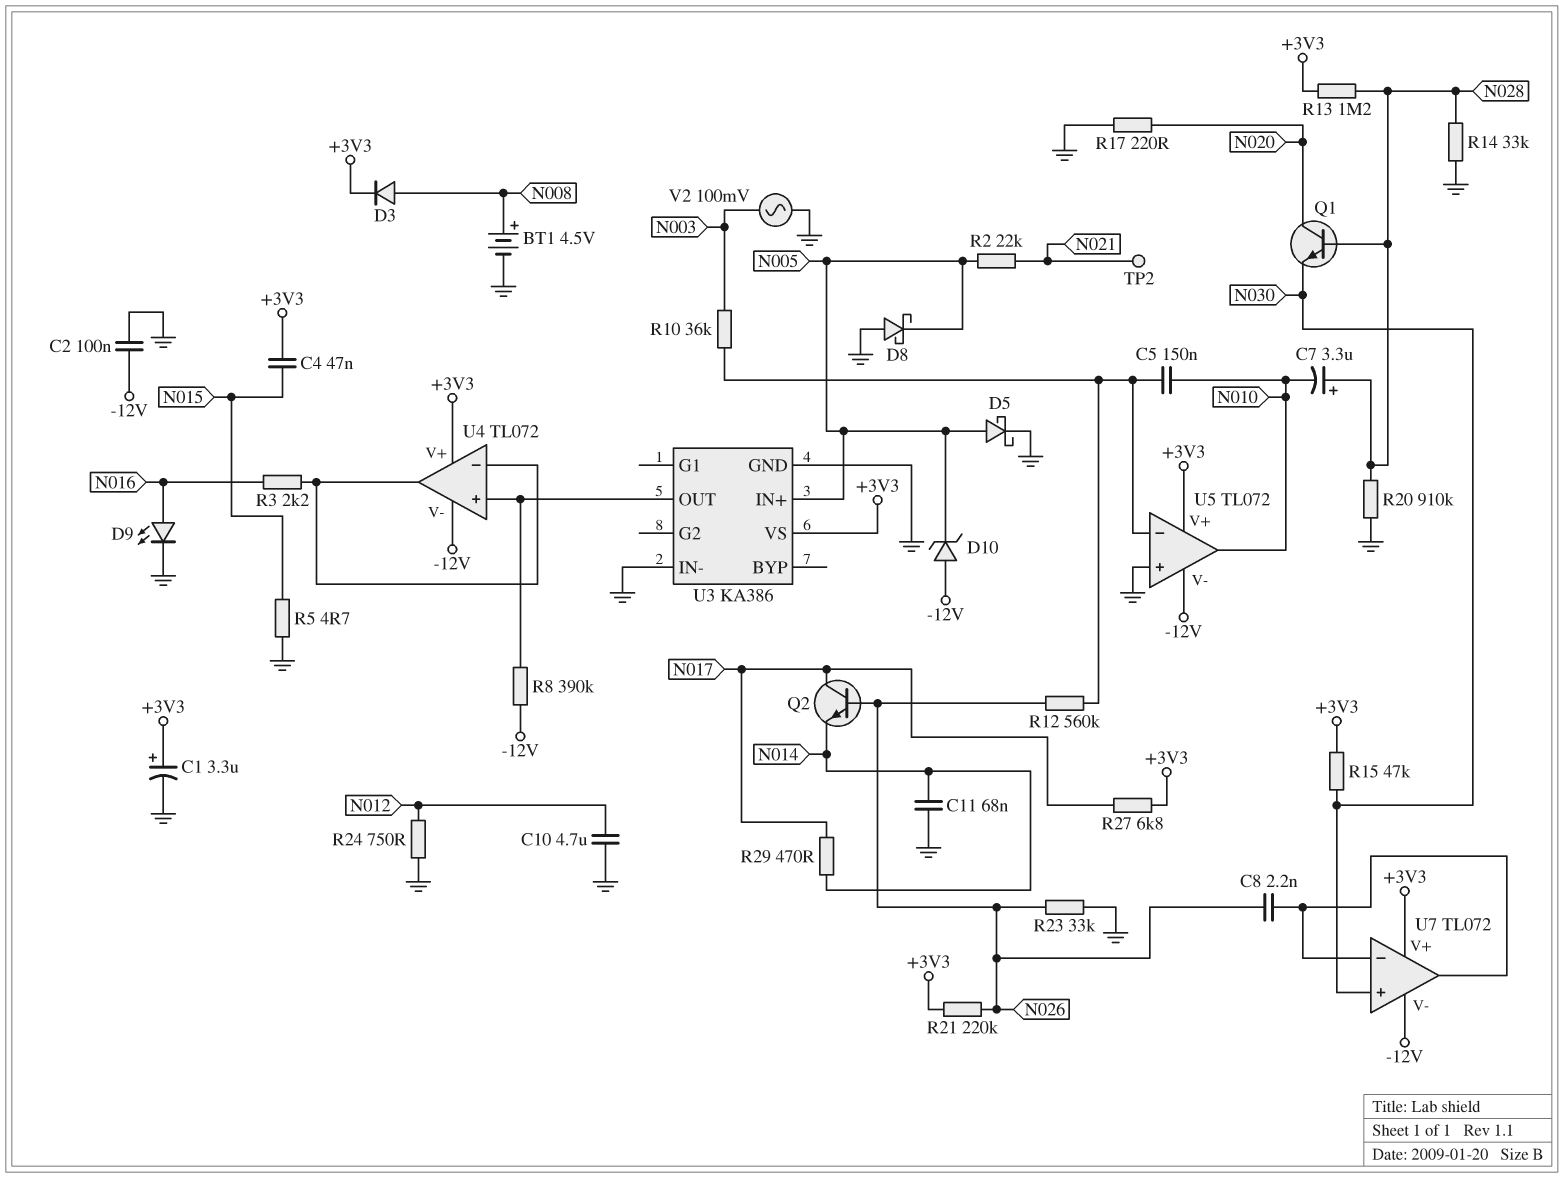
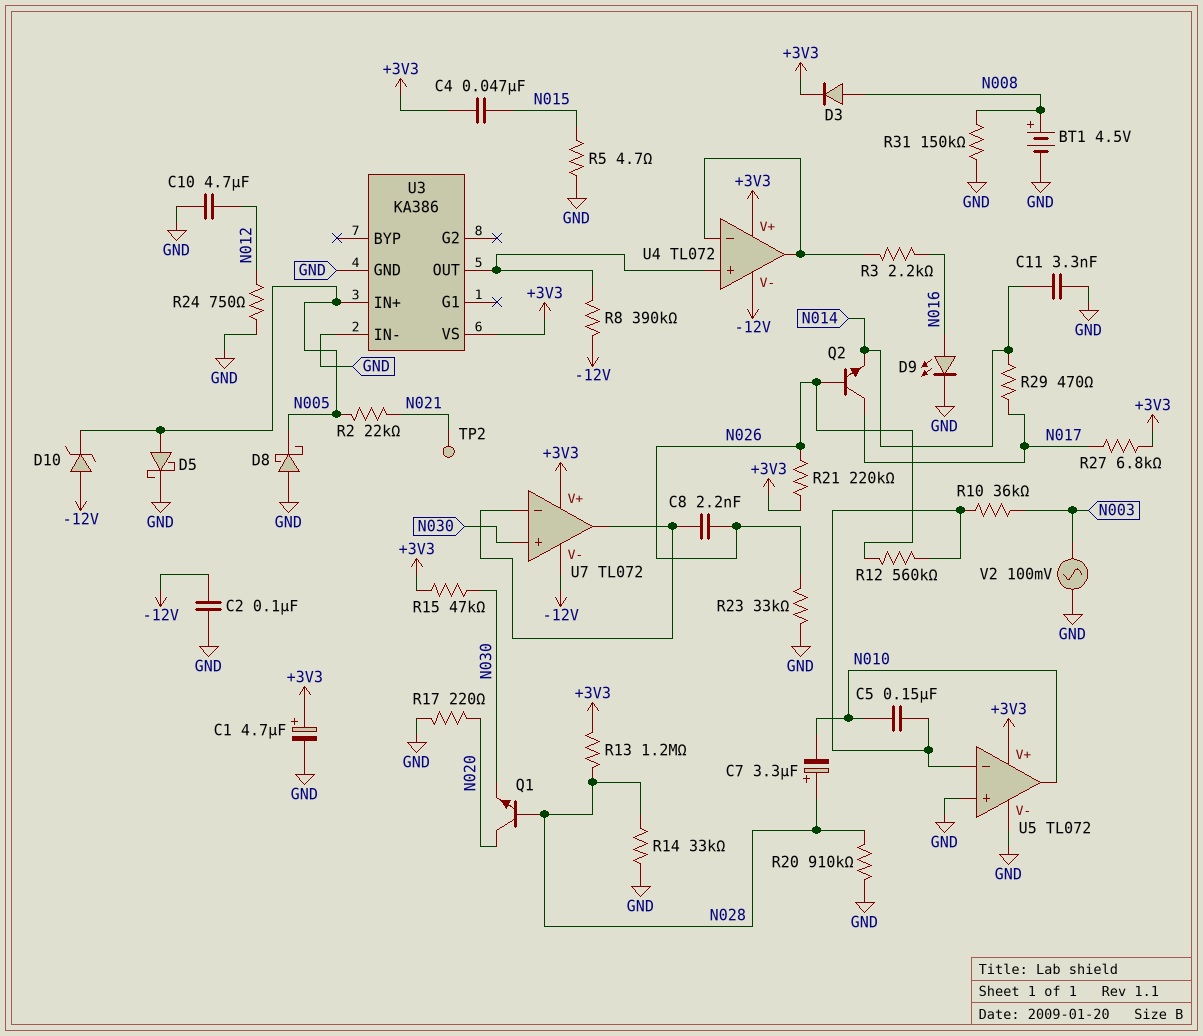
C1: 3.3uF (plus +3V3, minus GND) -> 4.7uF (plus +3V3, minus GND)
C11: 68nF (GND, N014) -> 3.3nF (GND, N014)
R31: none -> 150k (GND, N008)
U5 pin V-: -12V -> GND

